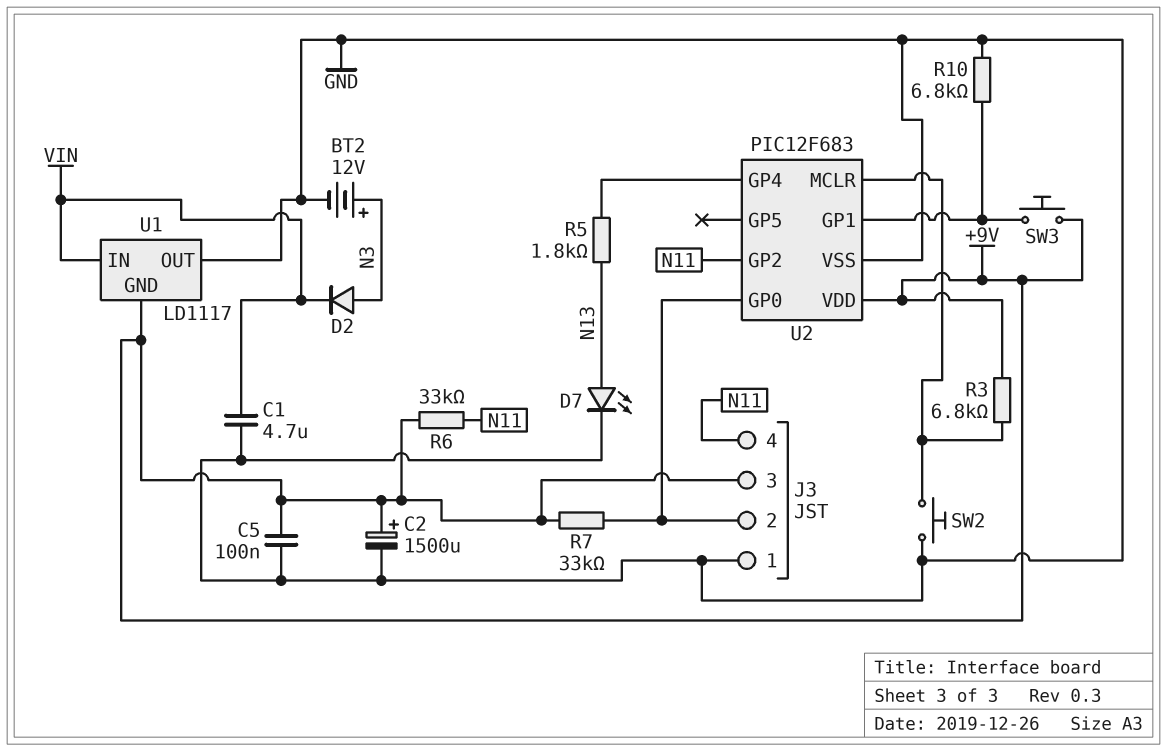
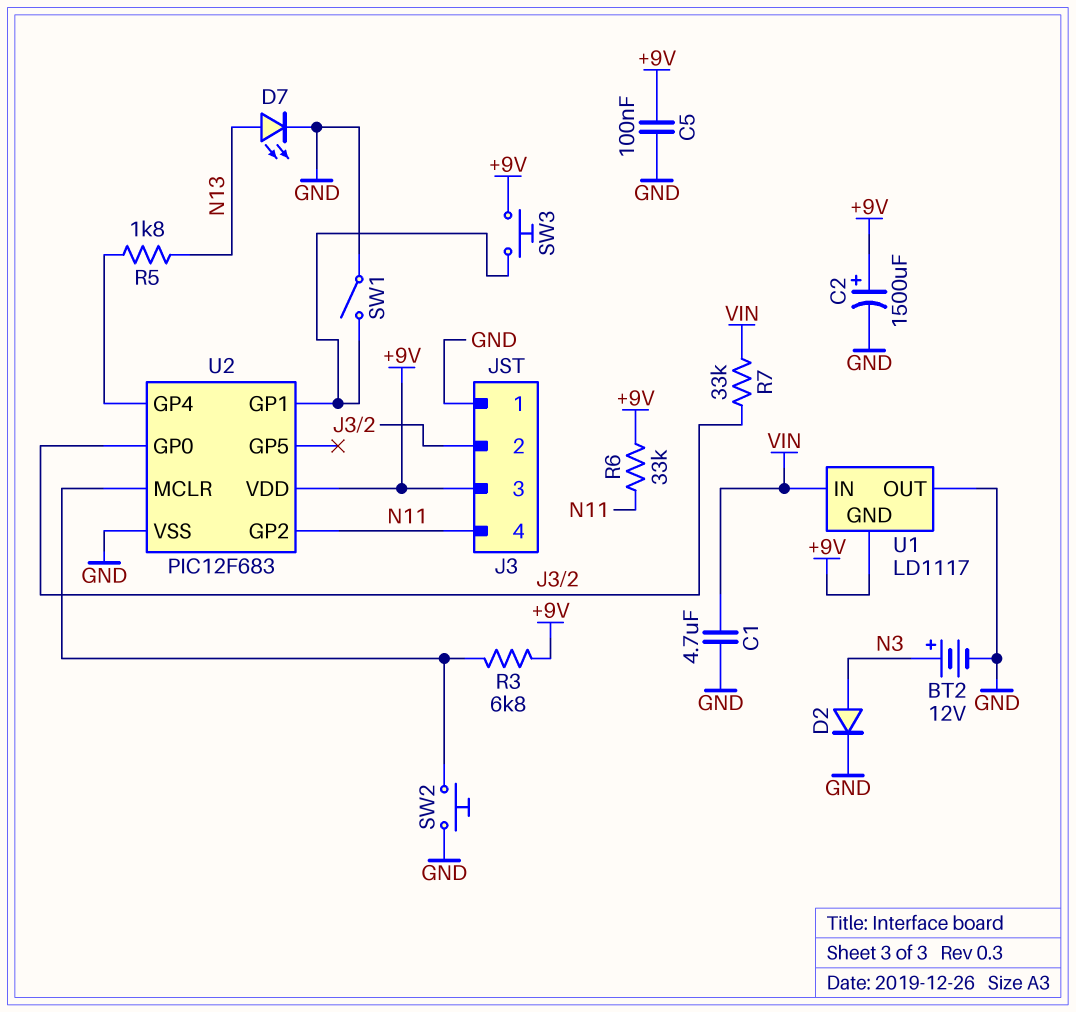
D2: diode (A N3, K VIN) -> diode (A N3, K GND)
R7: 33k (+9V, J3/2) -> 33k (J3/2, VIN)
R10: 6.8k (GND, U2/GP1) -> none
SW1: none -> switch (GND, U2/GP1)

